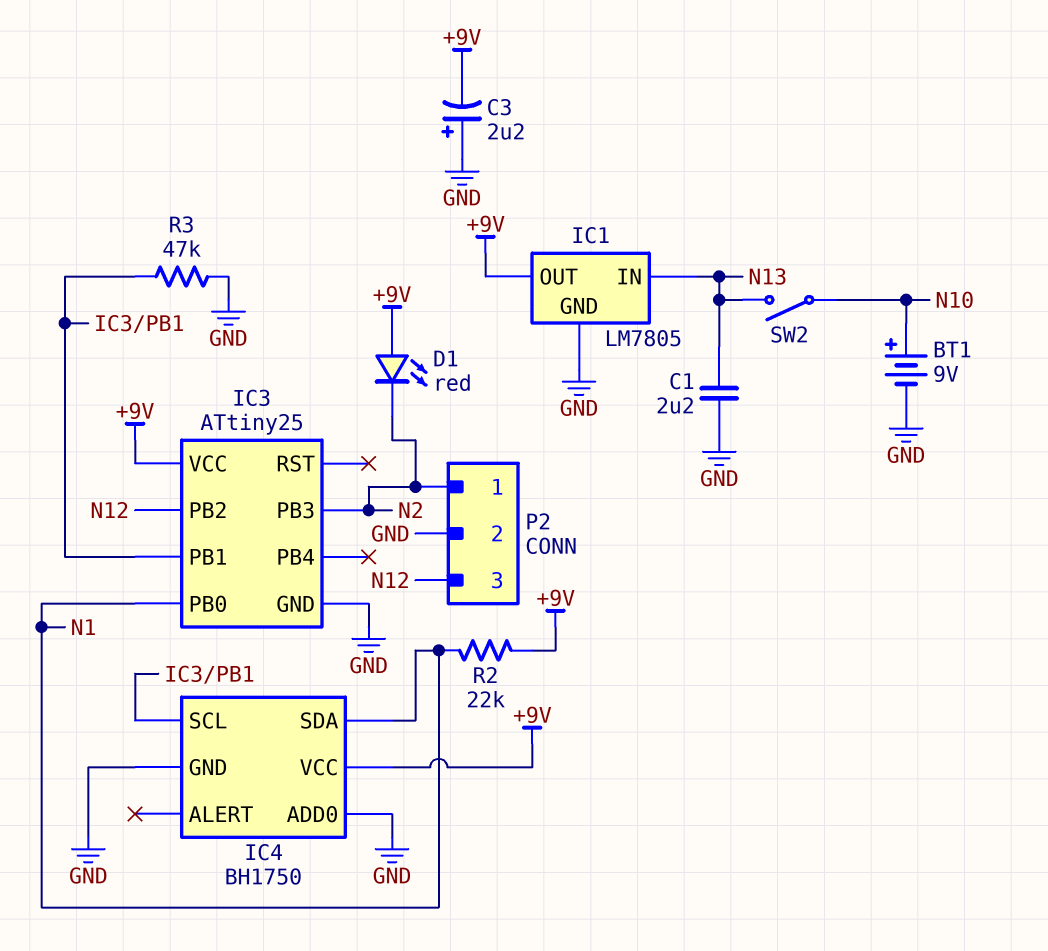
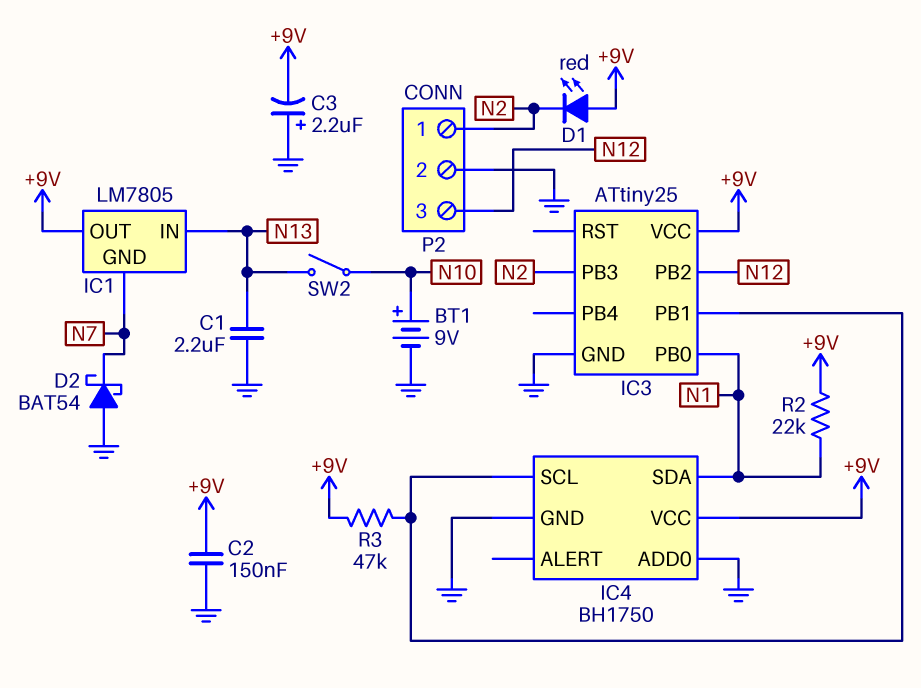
C2: none -> 150nF (+9V, GND)
D2: none -> schottky BAT54 (A GND, K N7)
IC1 pin GND: GND -> N7
R3: 47k (GND, IC3/PB1) -> 47k (+9V, IC3/PB1)

